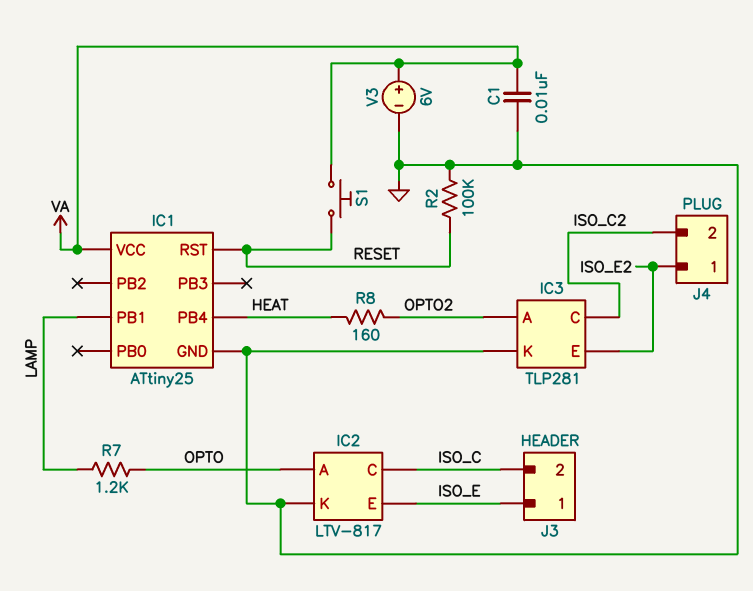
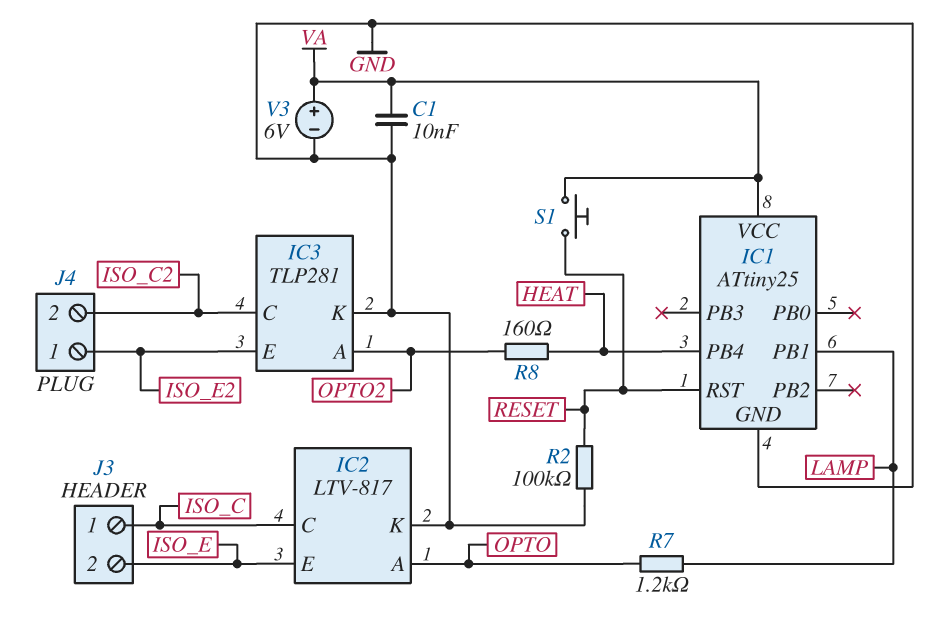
J3 pin 1: ISO_E -> ISO_C
J3 pin 2: ISO_C -> ISO_E

